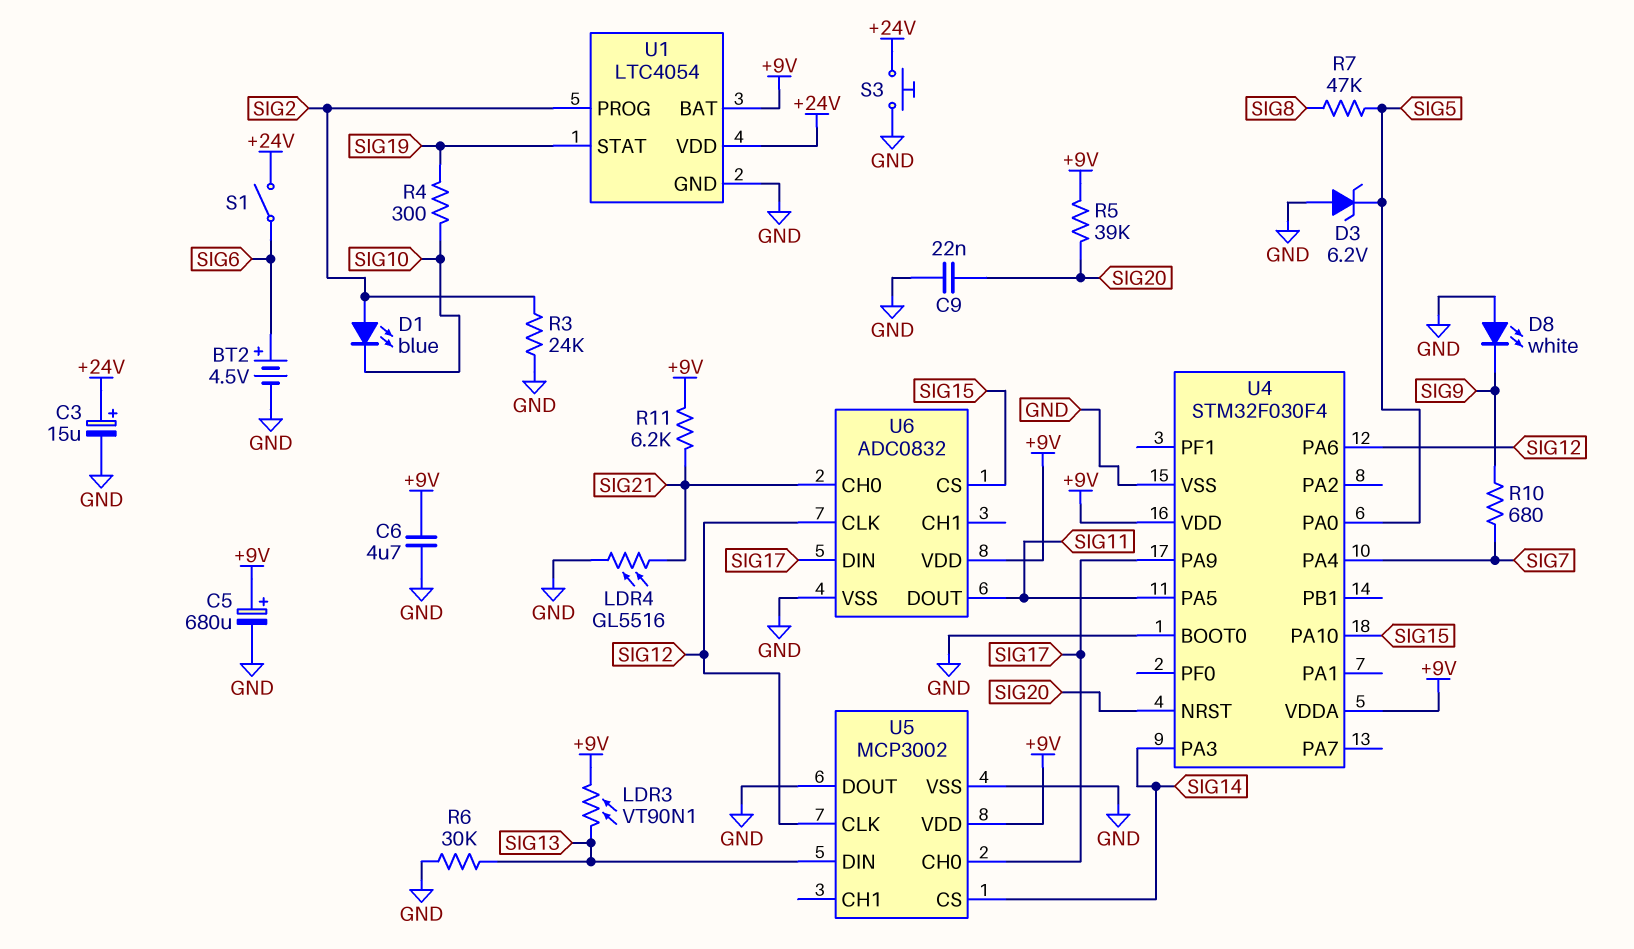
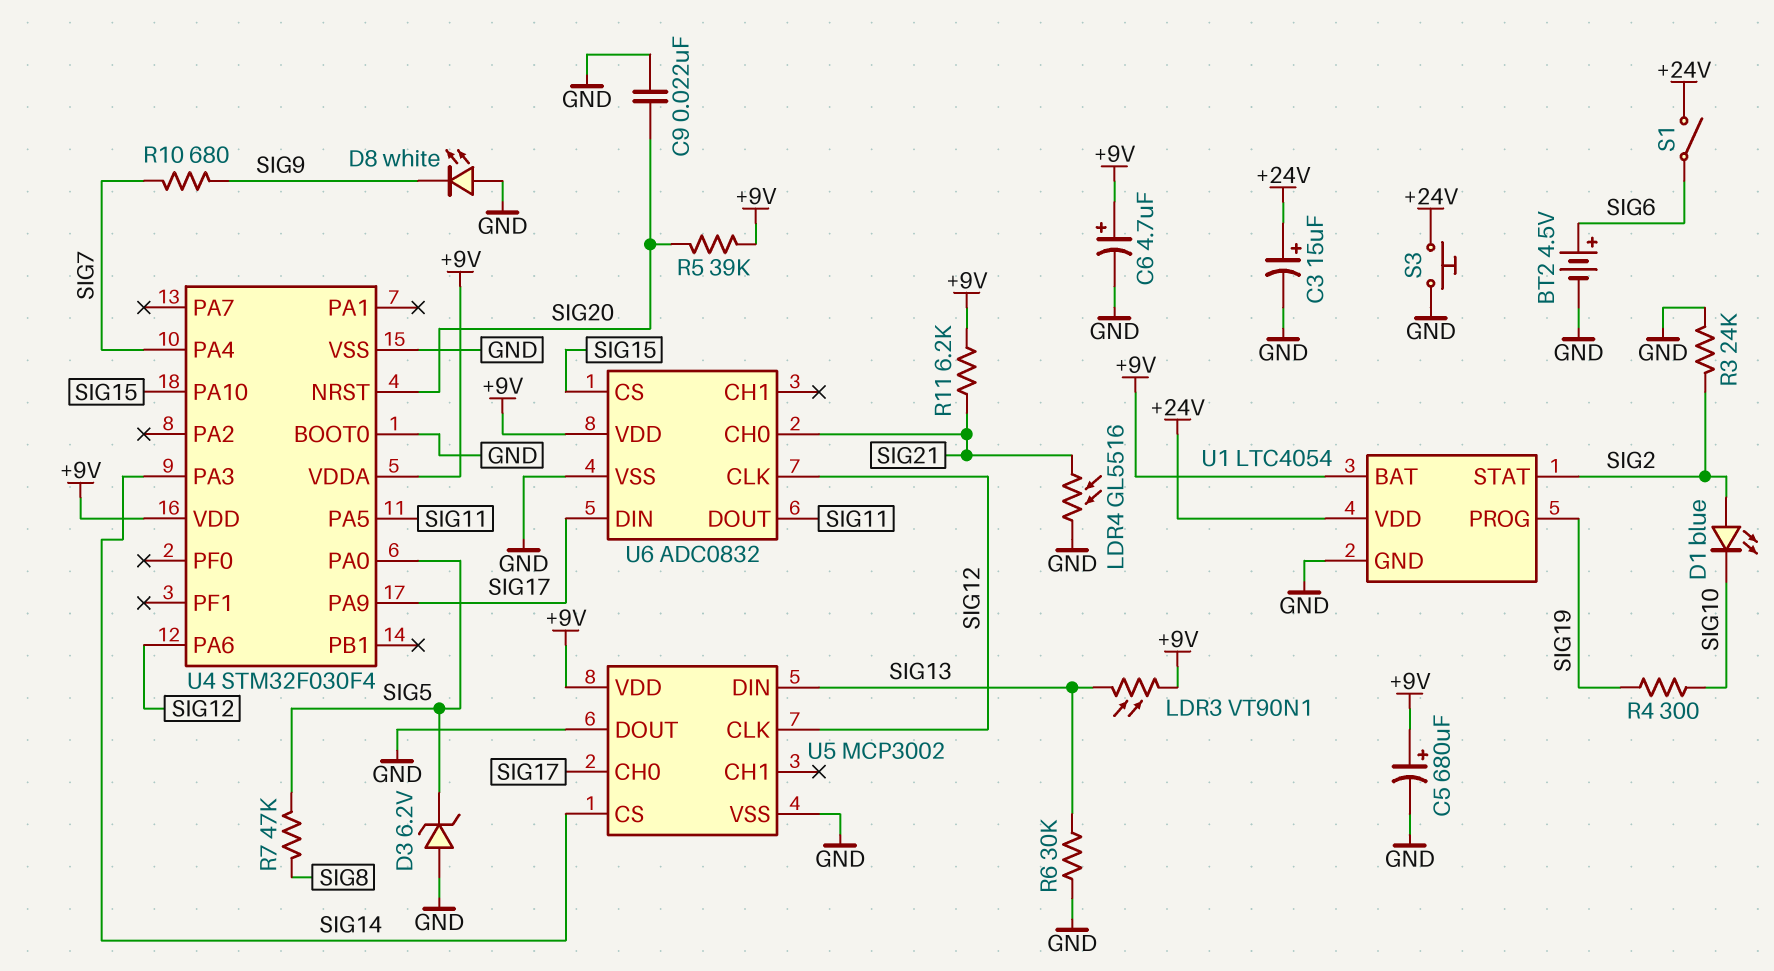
C6: 4.7uF (+9V, GND) -> 4.7uF (plus +9V, minus GND)
U1 pin PROG: SIG2 -> SIG19
U1 pin STAT: SIG19 -> SIG2

